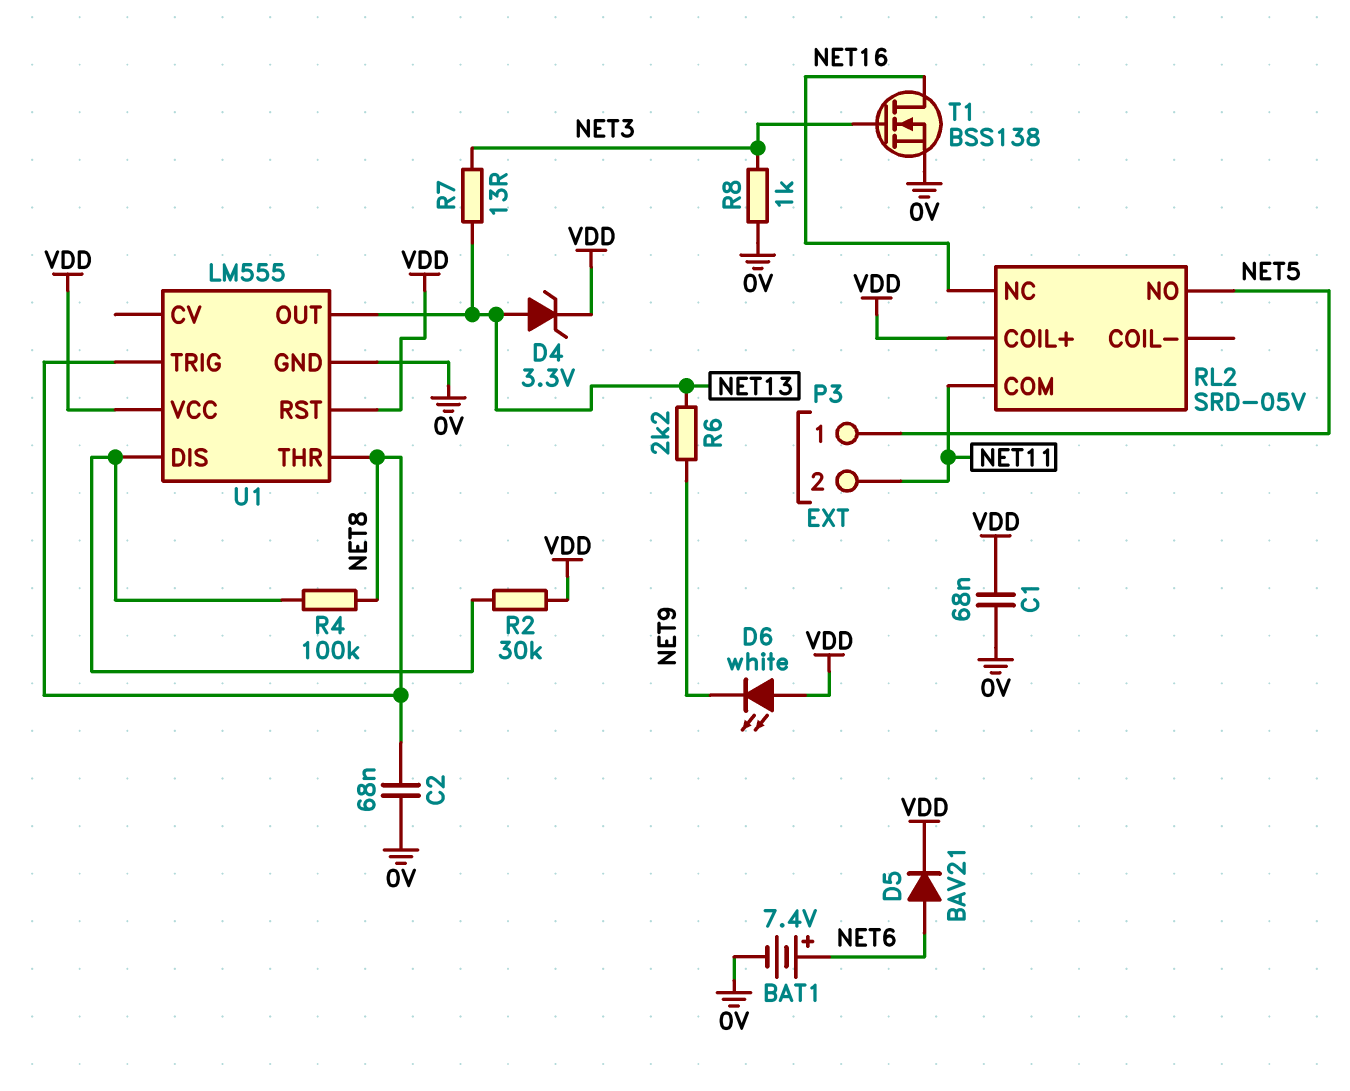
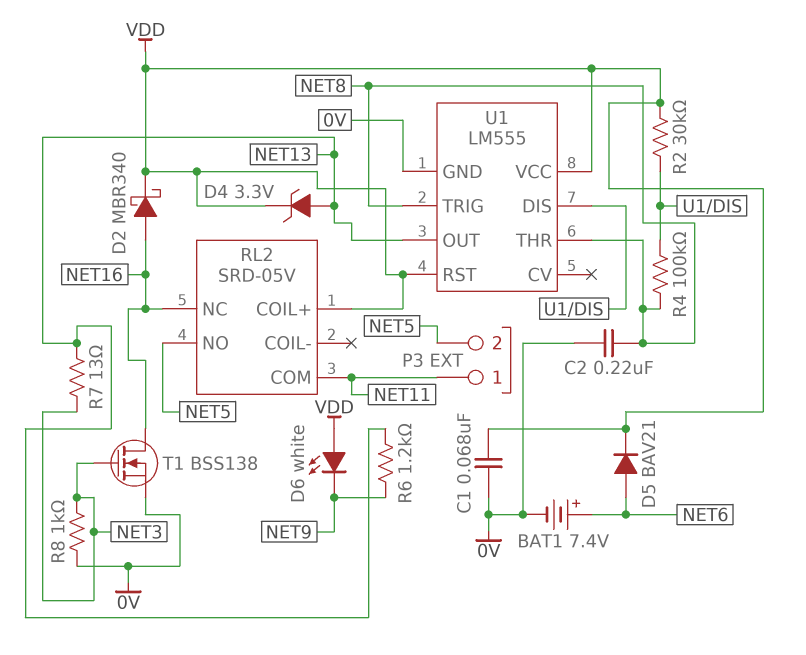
C2: 68nF (0V, NET8) -> 220nF (0V, NET8)
D2: none -> schottky MBR340 (A NET16, K VDD)
P3 pin 1: NET5 -> NET11
P3 pin 2: NET11 -> NET5
R6: 2.2k (NET9, NET13) -> 1.2k (NET9, NET13)

